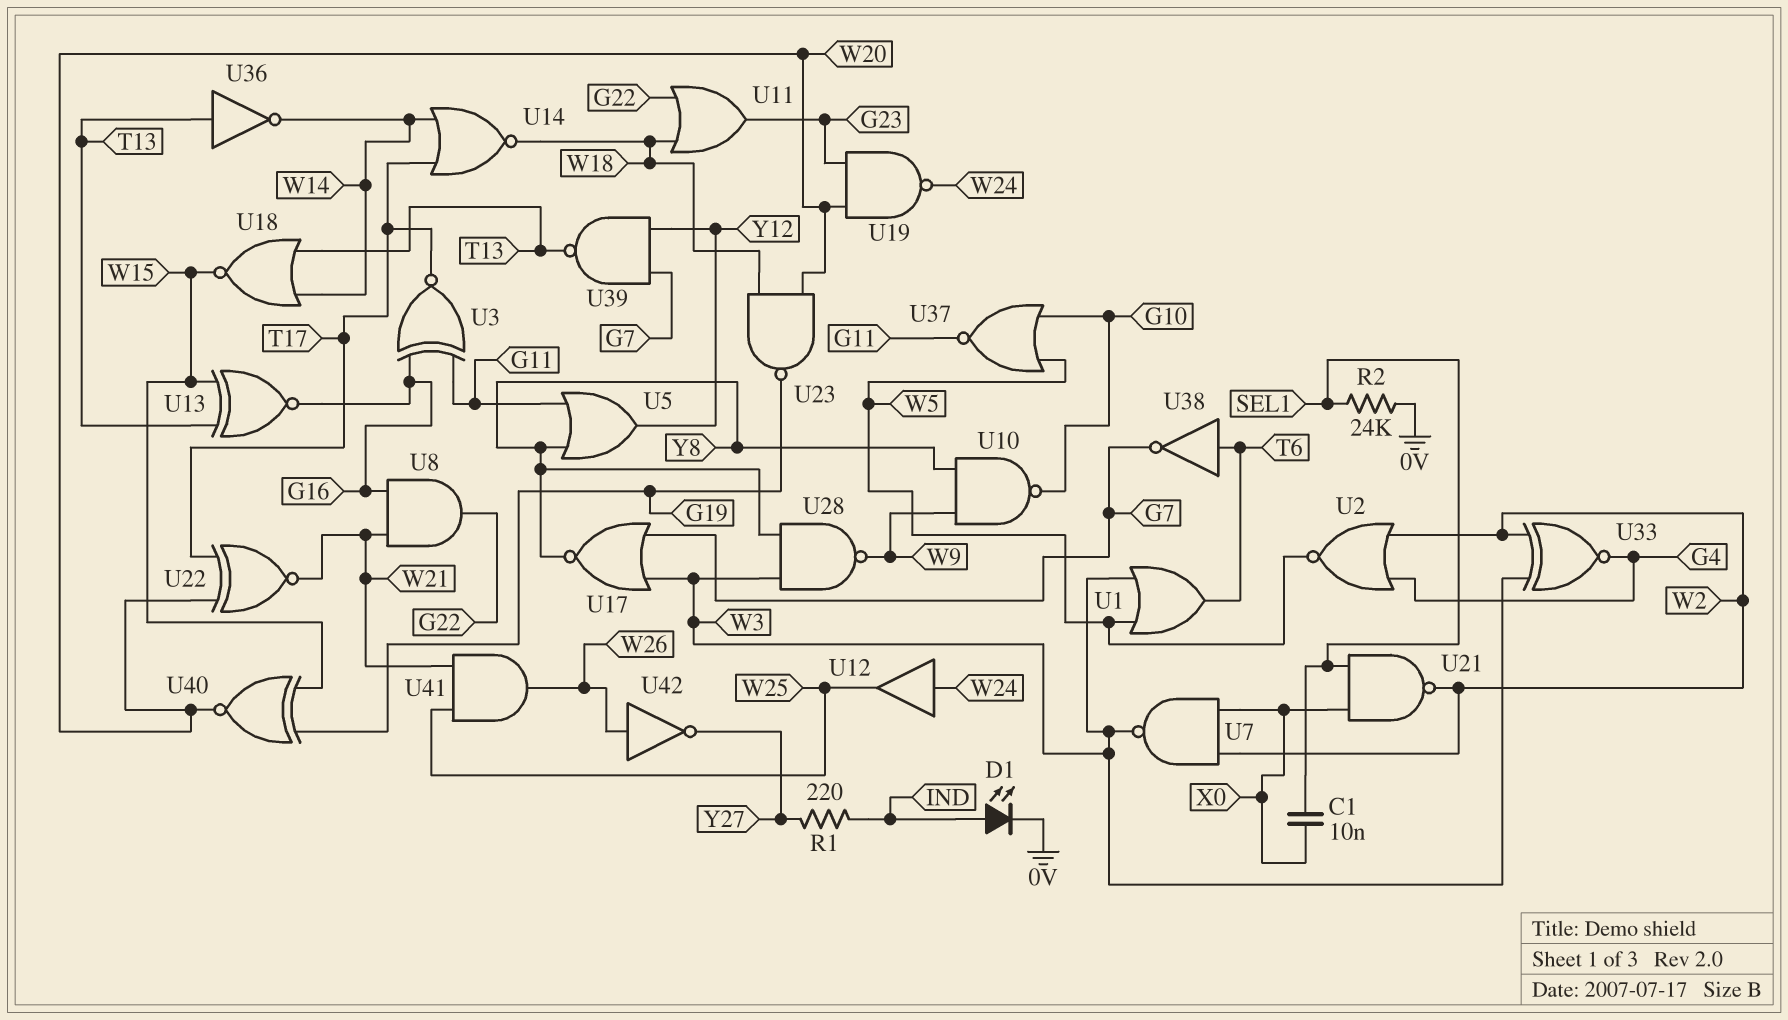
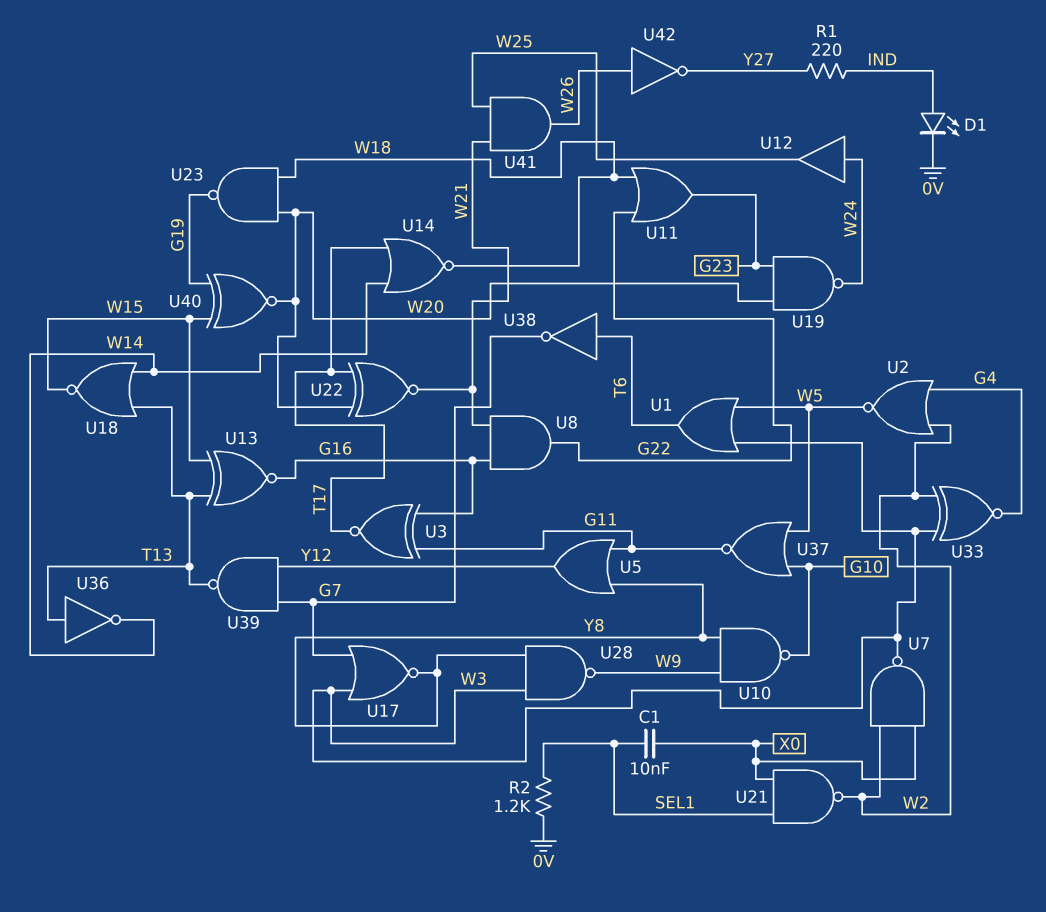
R2: 24k (0V, SEL1) -> 1.2k (0V, SEL1)

